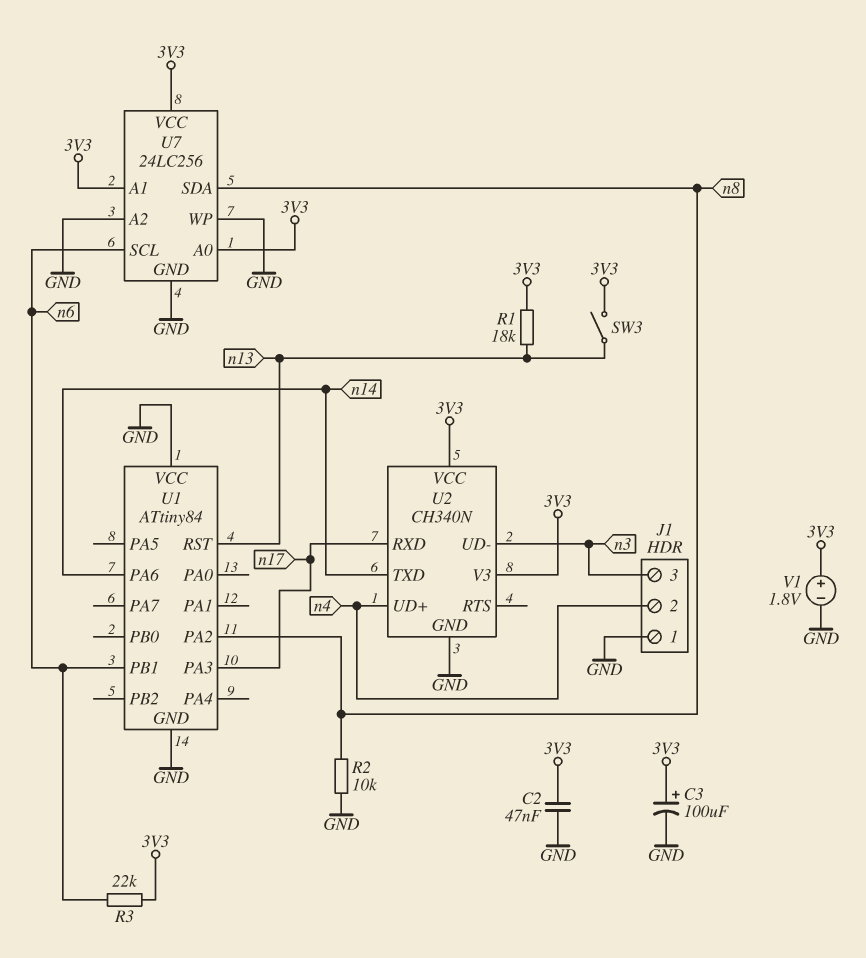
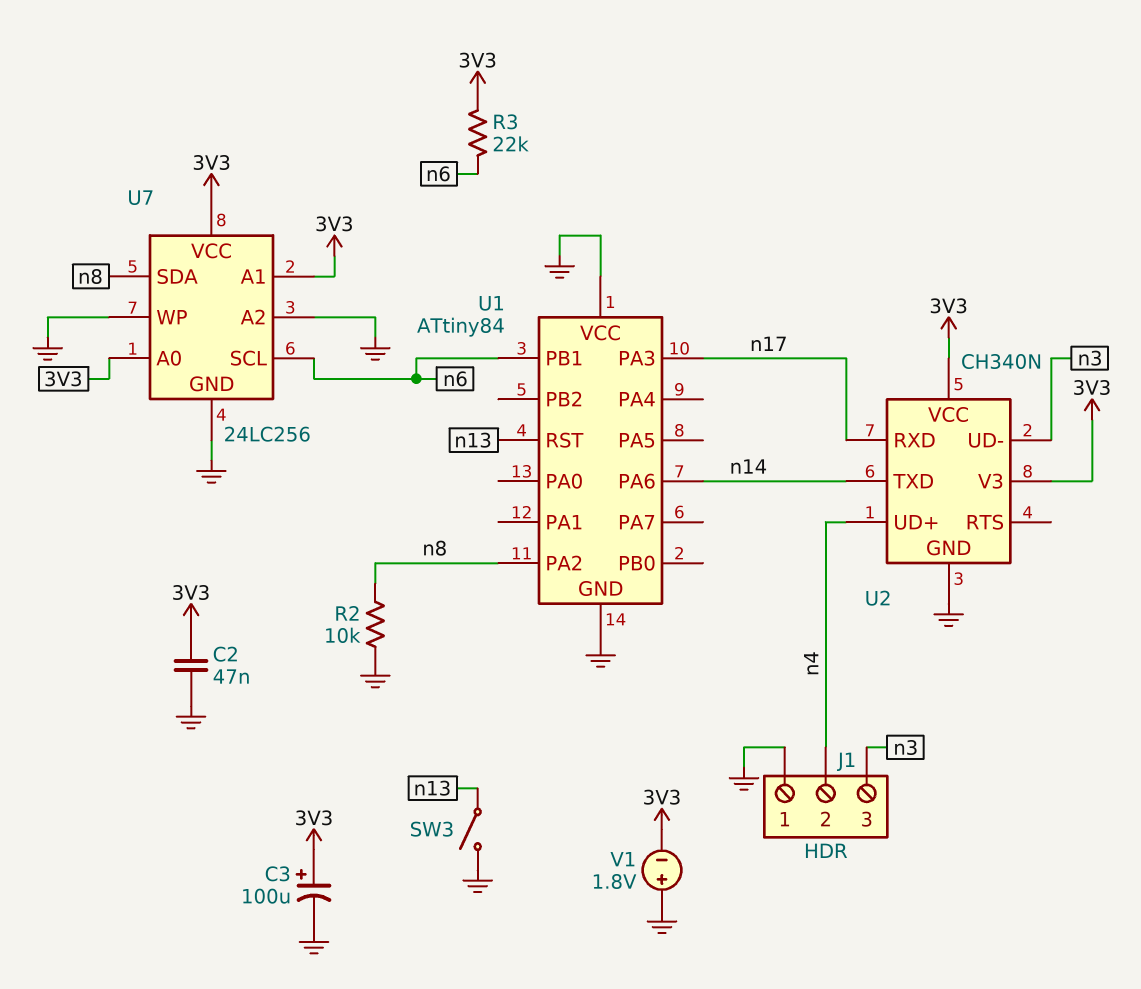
R1: 18k (3V3, n13) -> none
SW3: switch (3V3, n13) -> switch (GND, n13)
V1: 1.8V (plus 3V3, minus GND) -> 1.8V (plus GND, minus 3V3)

